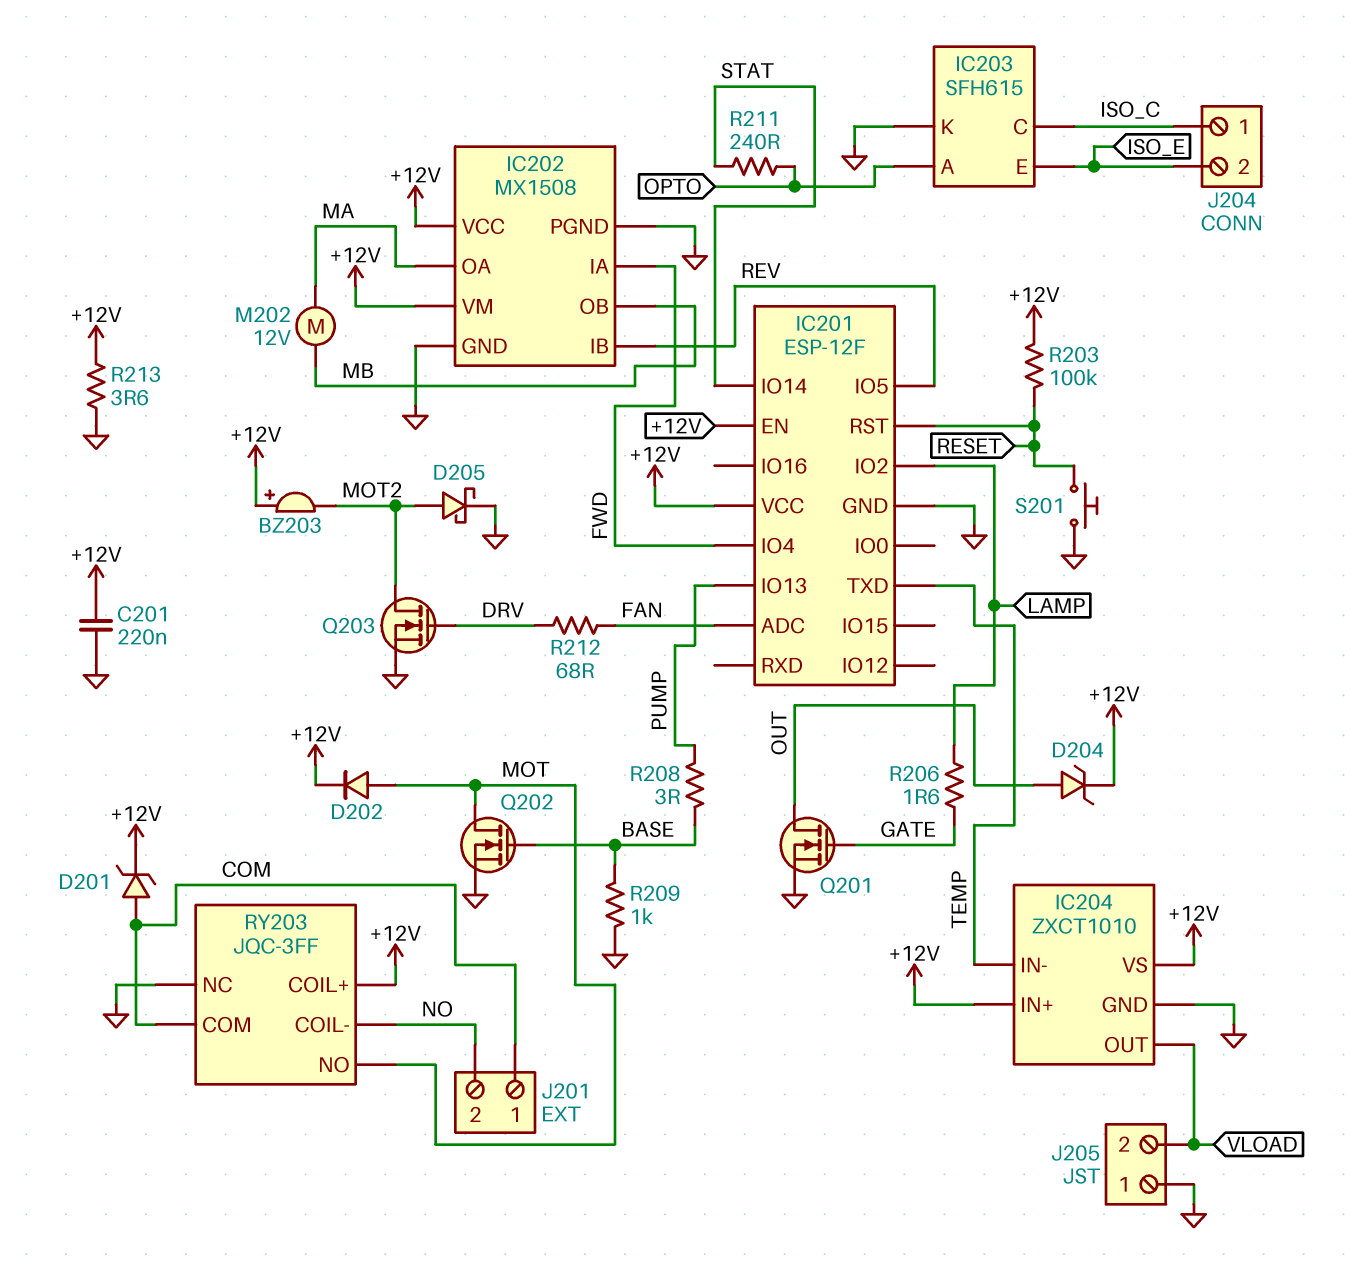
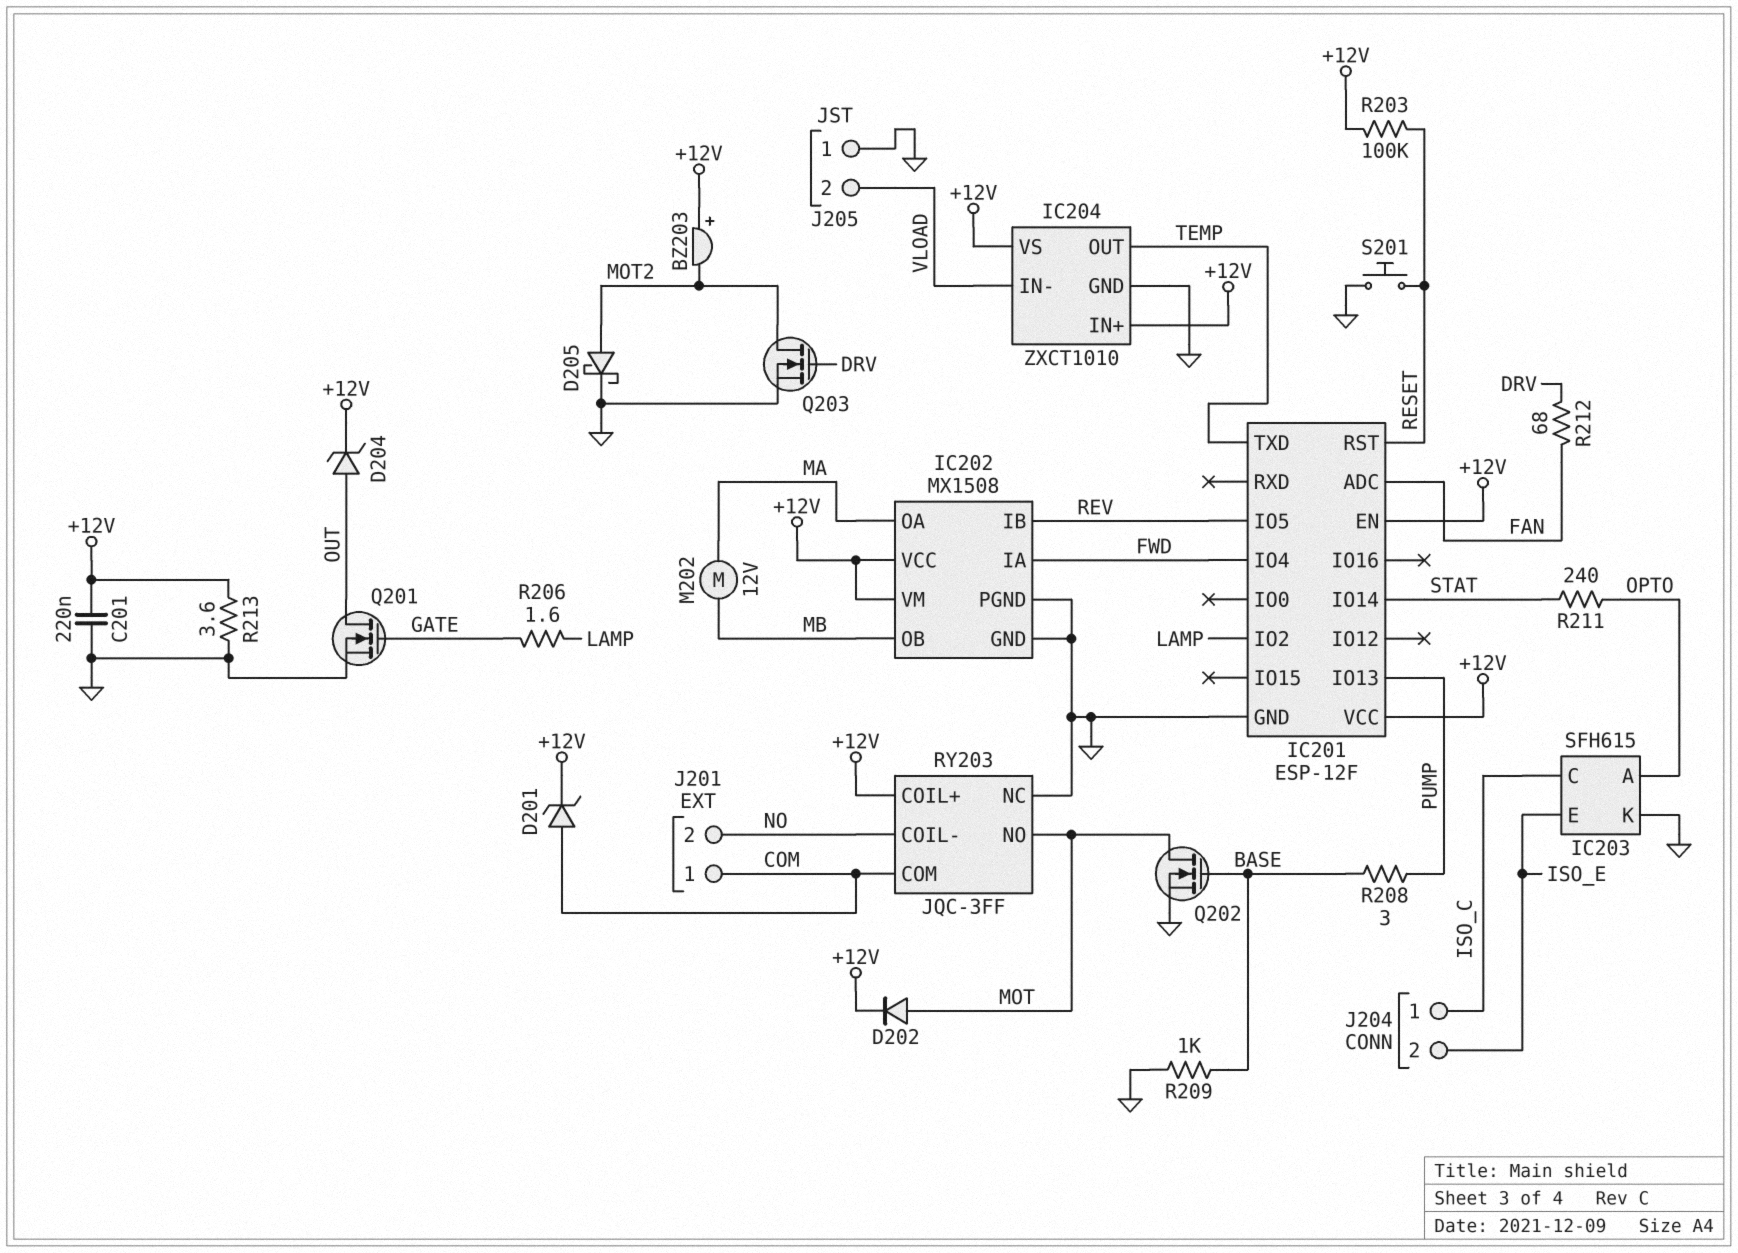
IC204 pin IN-: TEMP -> VLOAD
IC204 pin OUT: VLOAD -> TEMP

